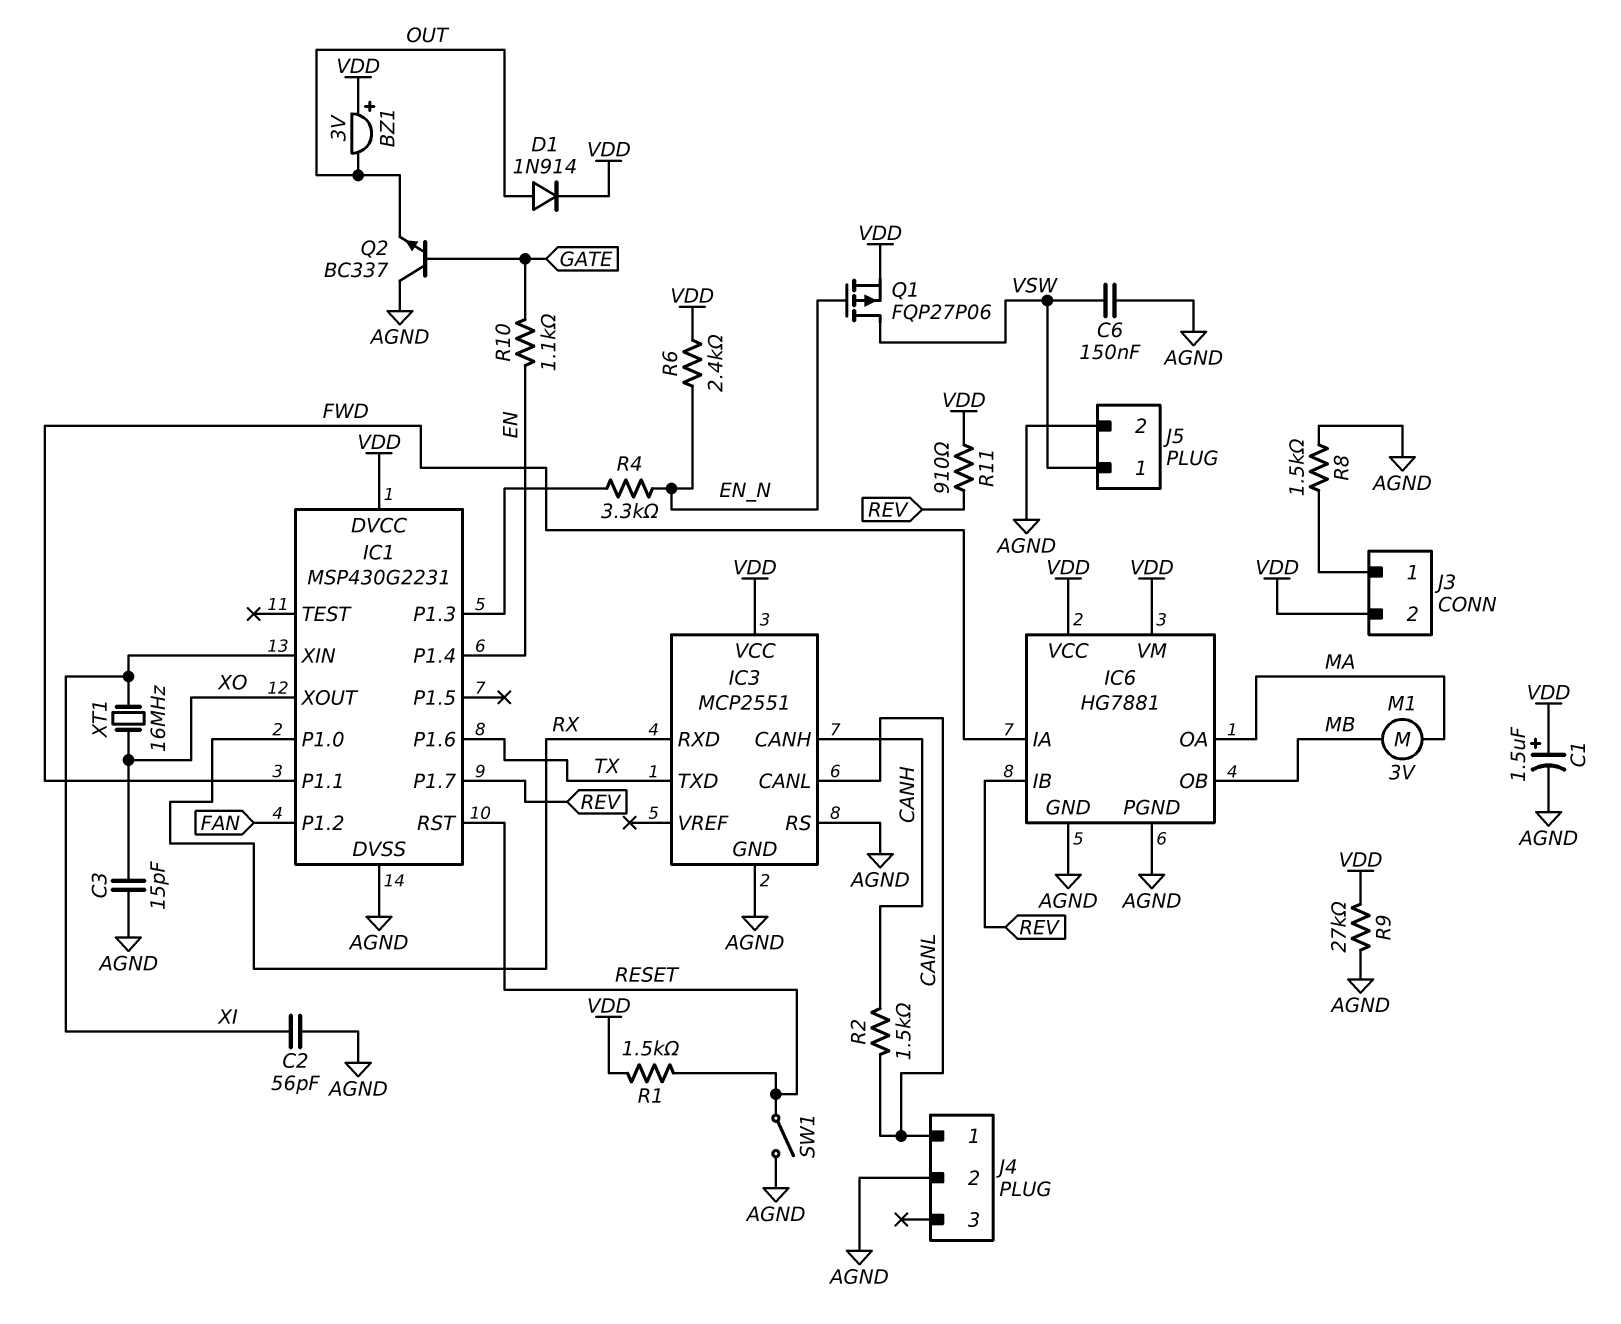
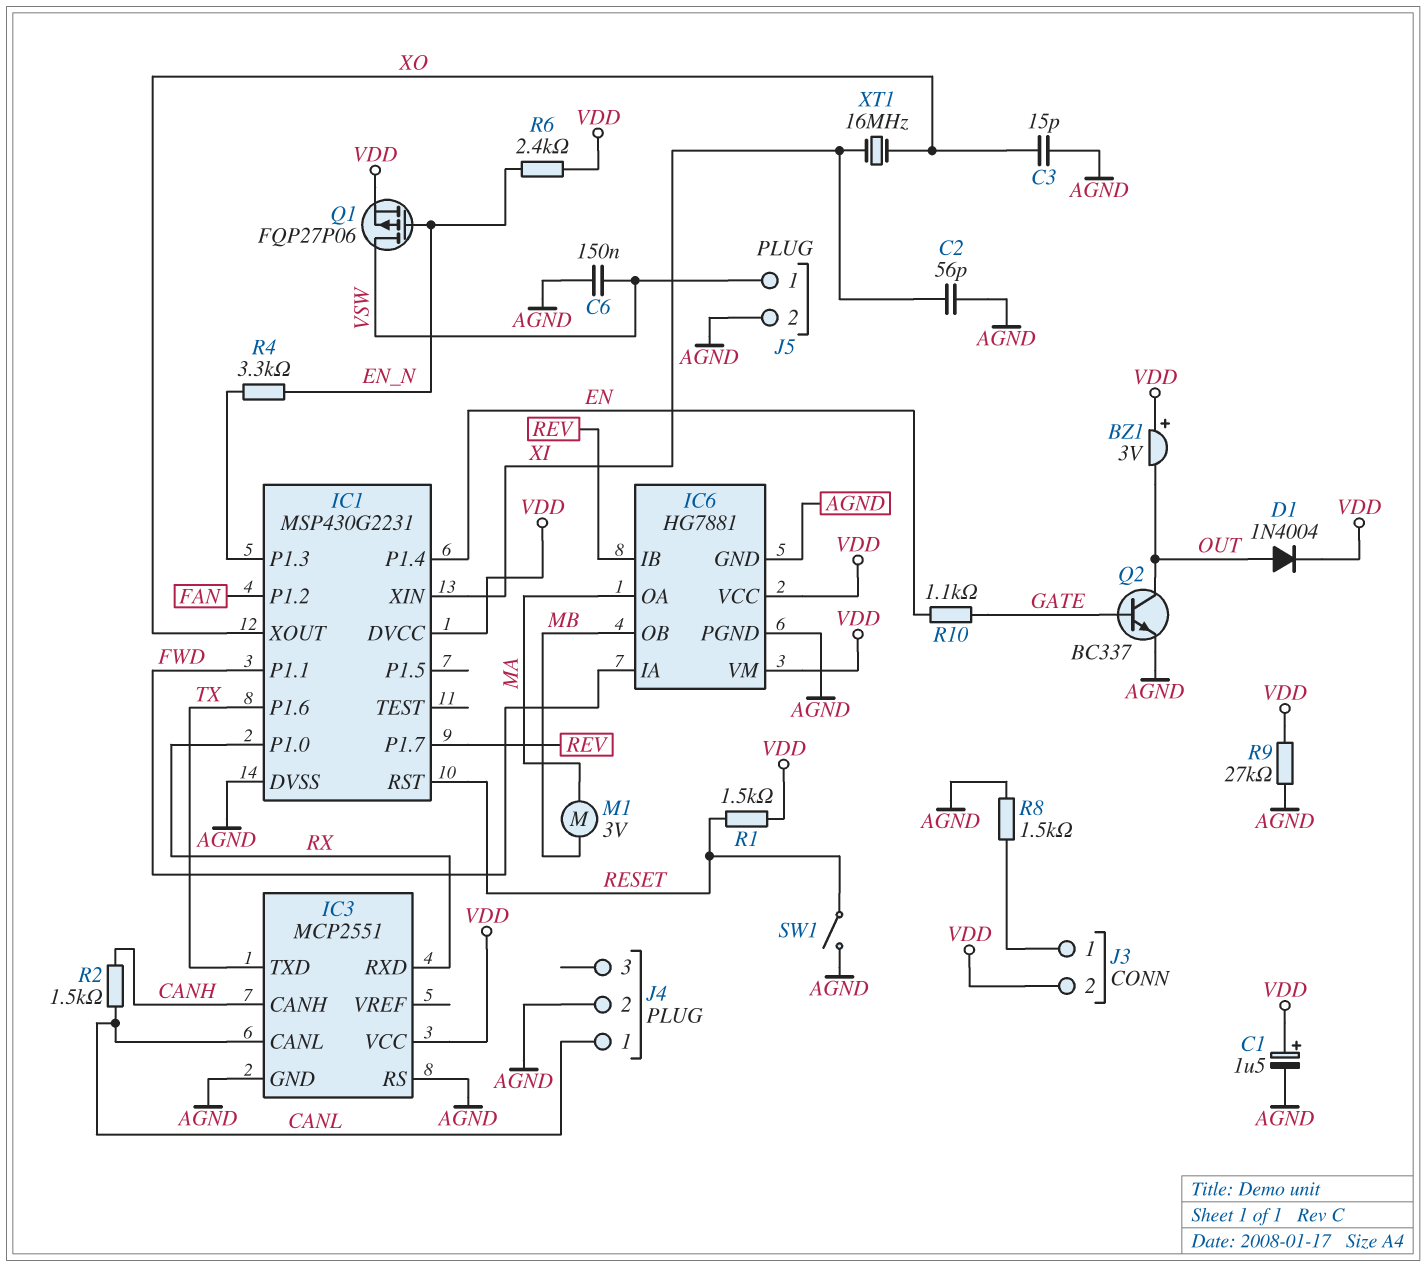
D1: diode 1N914 (A OUT, K VDD) -> diode 1N4004 (A OUT, K VDD)
Q2: NPN BC337 (B GATE, C AGND, E OUT) -> NPN BC337 (B GATE, C OUT, E AGND)
R11: 910 (REV, VDD) -> none

